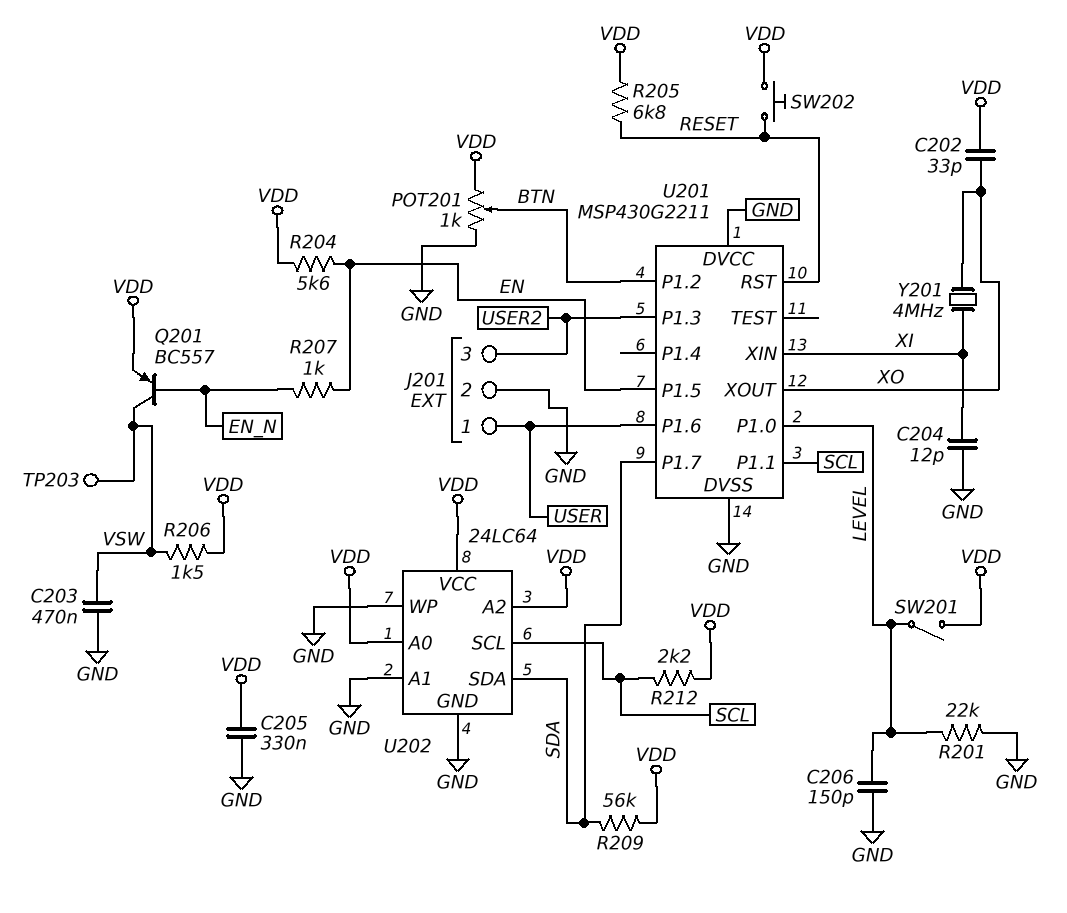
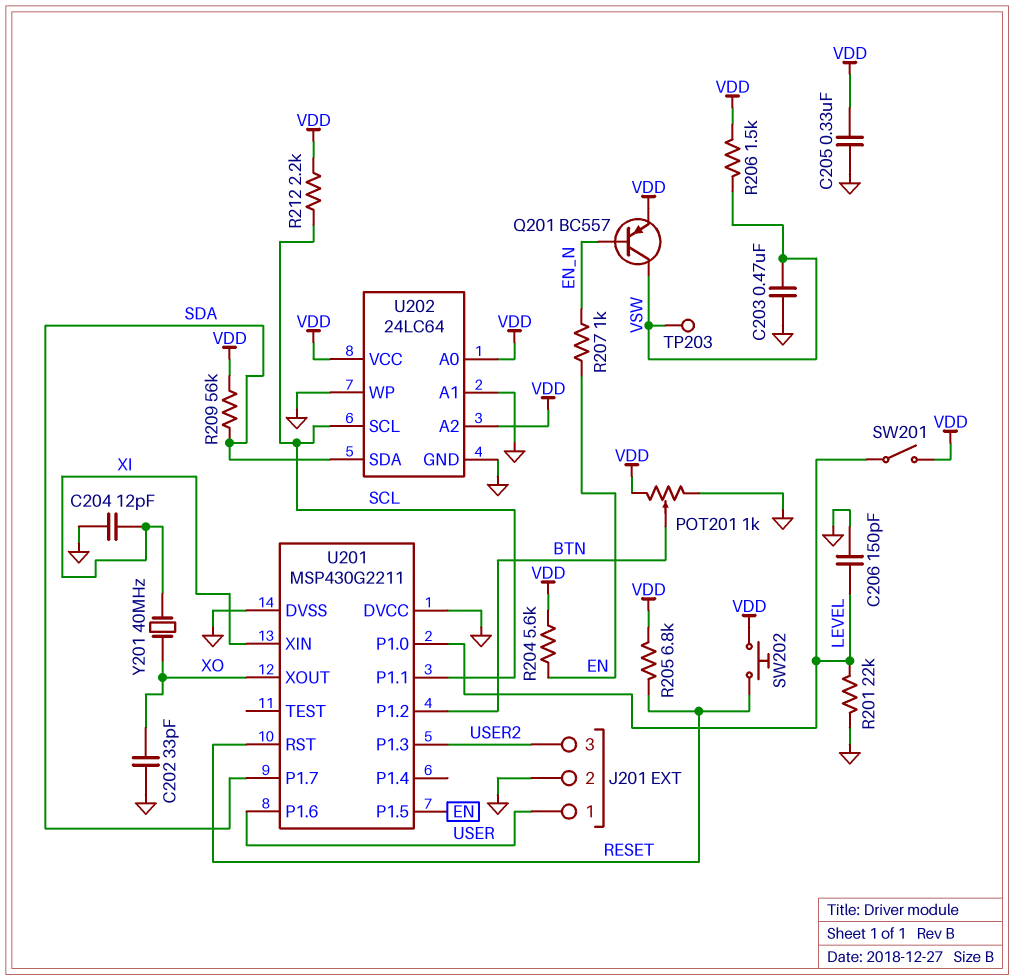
C202: 33pF (VDD, XO) -> 33pF (GND, XO)
Y201: 4MHz (XI, XO) -> 40MHz (XI, XO)

